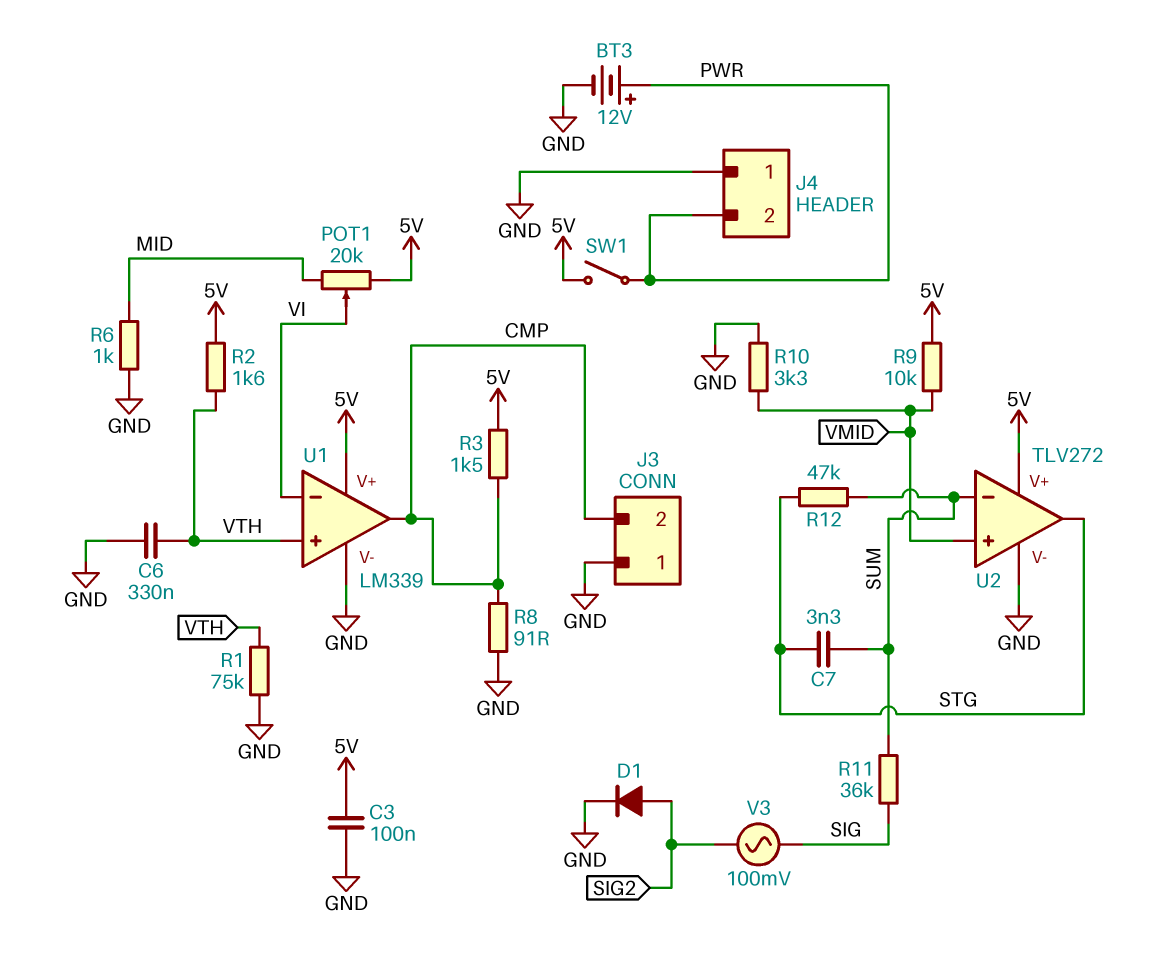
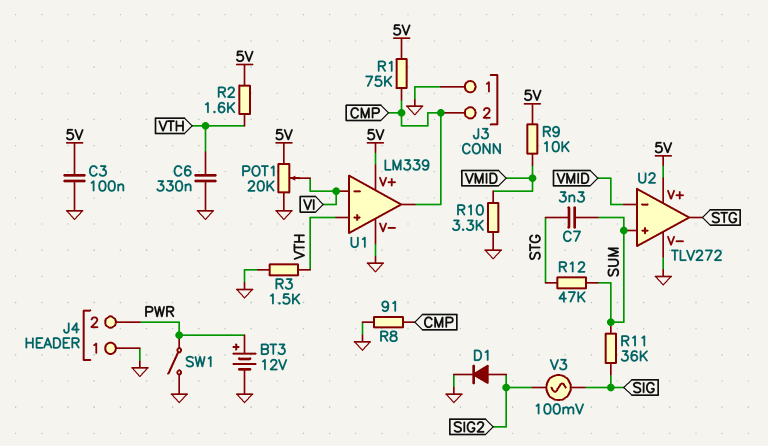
POT1: 20k (5V, MID, wiper VI) -> 20k (5V, GND, wiper VI)
R1: 75k (GND, VTH) -> 75k (5V, CMP)
R3: 1.5k (5V, CMP) -> 1.5k (GND, VTH)
R6: 1k (GND, MID) -> none
SW1: switch (5V, PWR) -> switch (GND, PWR)
U2 pin in+: VMID -> SUM
U2 pin in-: SUM -> VMID

